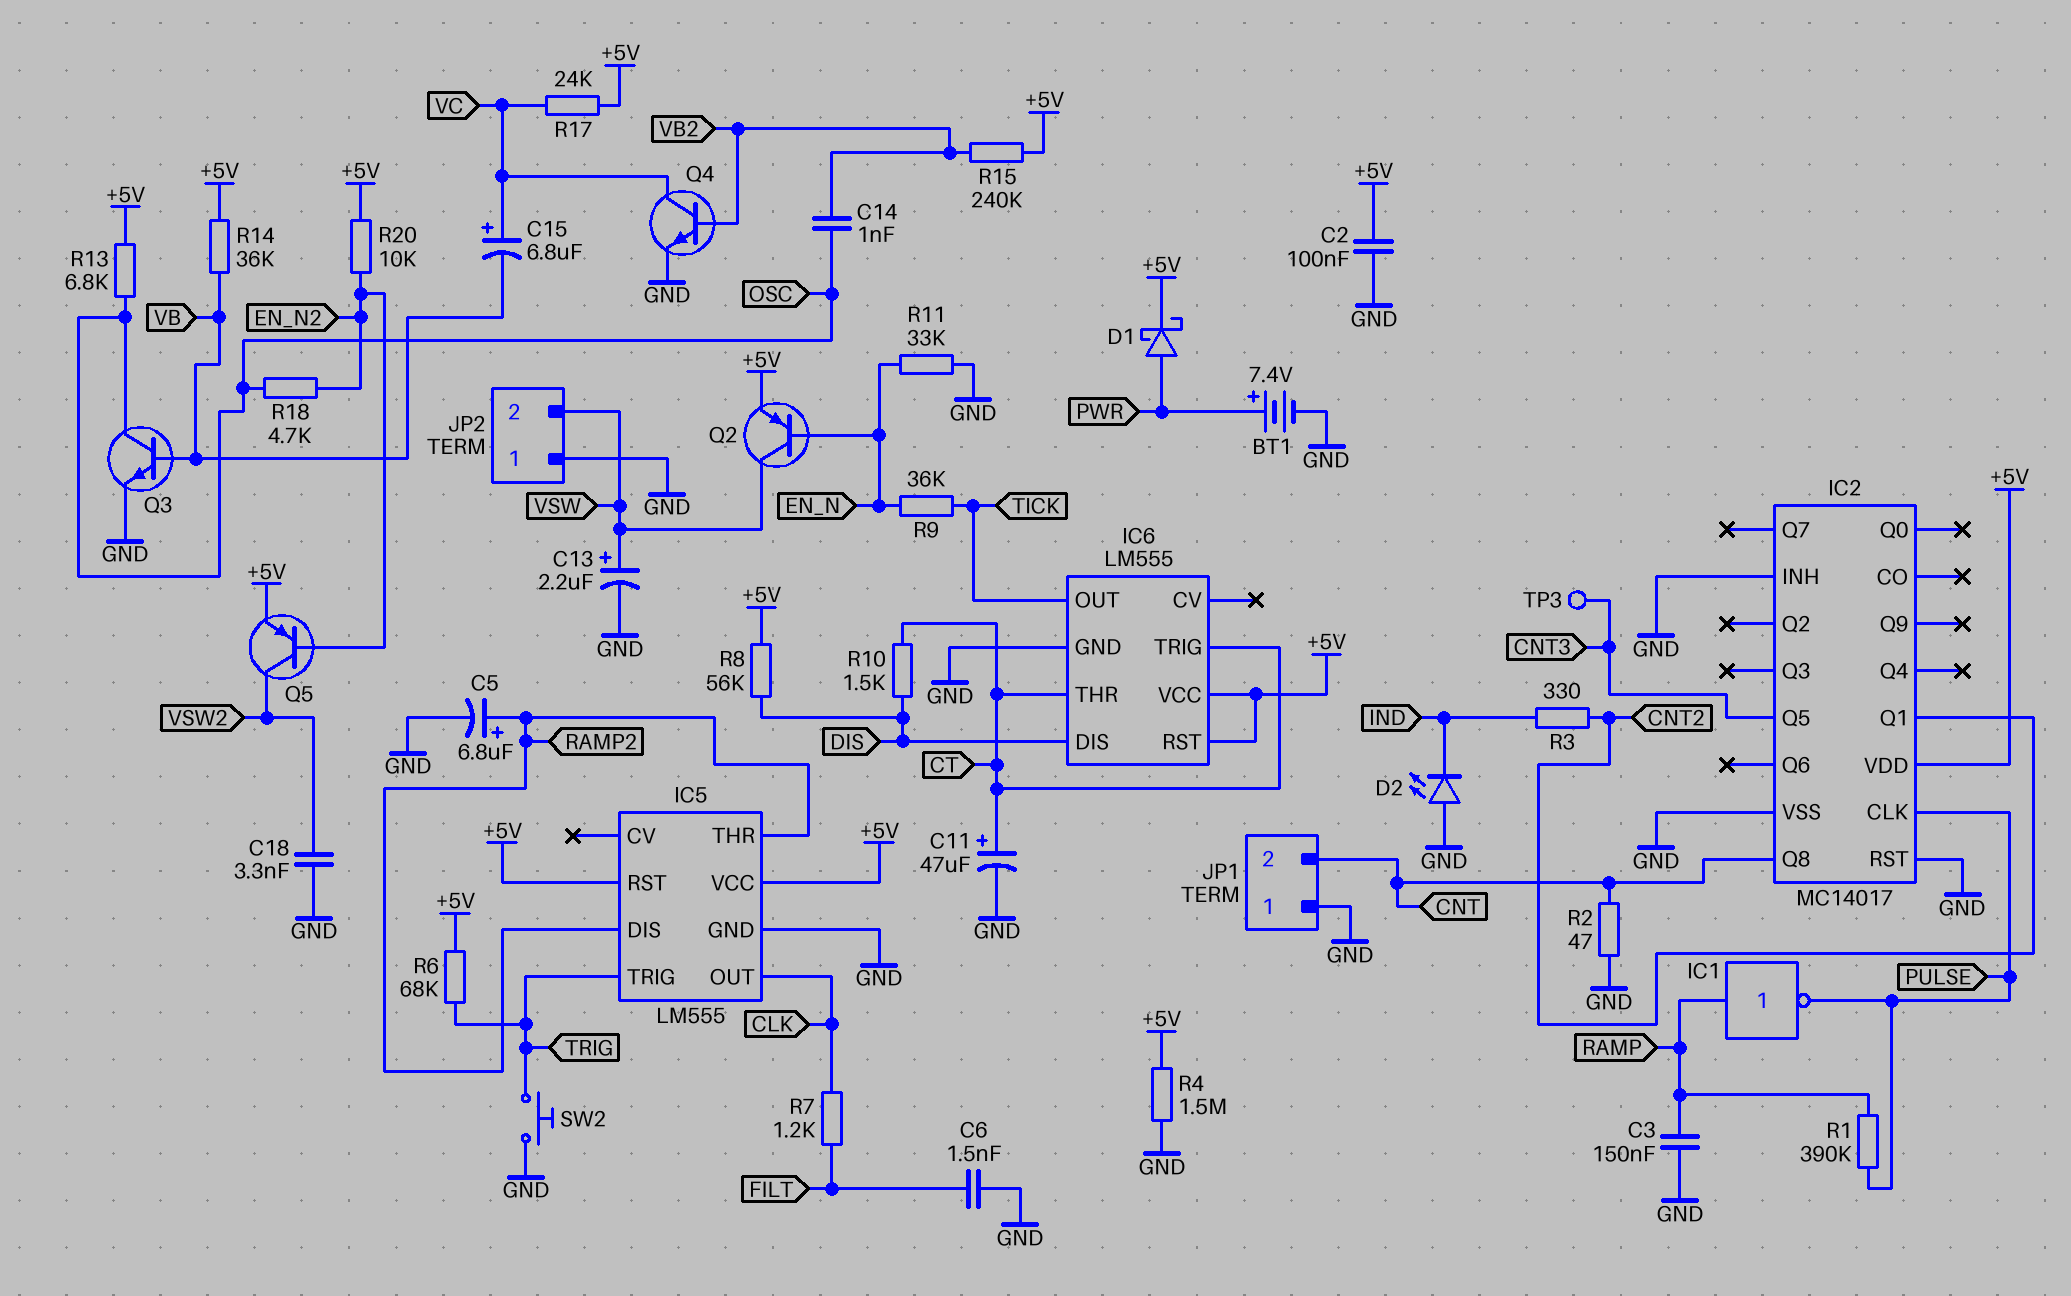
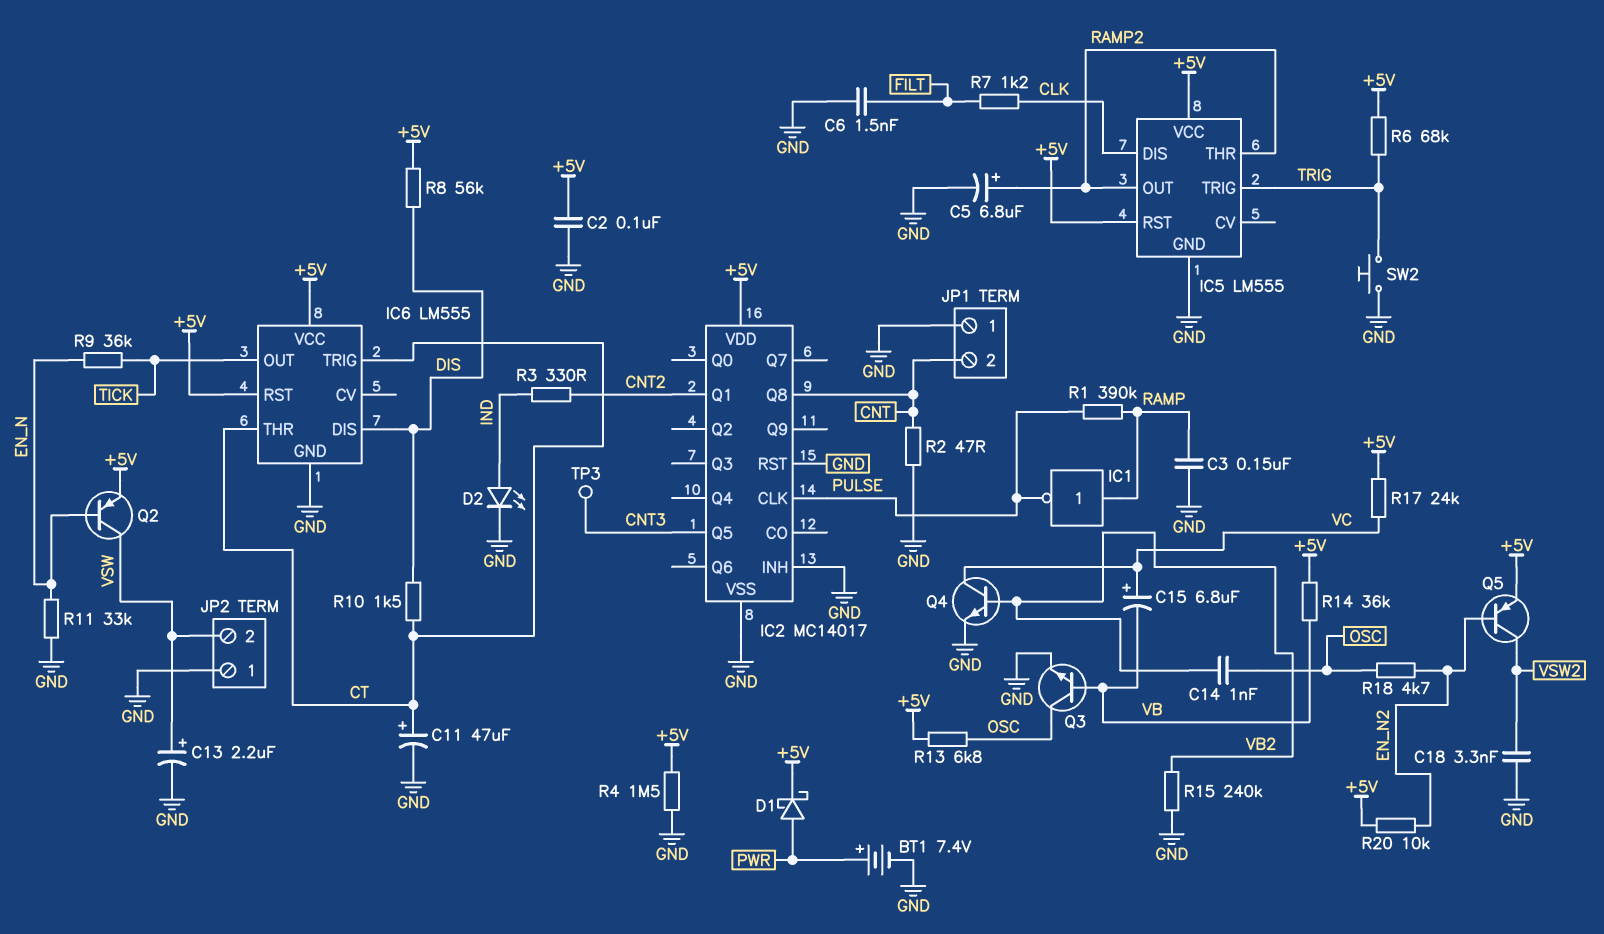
D2: LED (A GND, K IND) -> LED (A IND, K GND)
IC5 pin DIS: RAMP2 -> CLK
IC5 pin OUT: CLK -> RAMP2
R15: 240k (+5V, VB2) -> 240k (GND, VB2)

